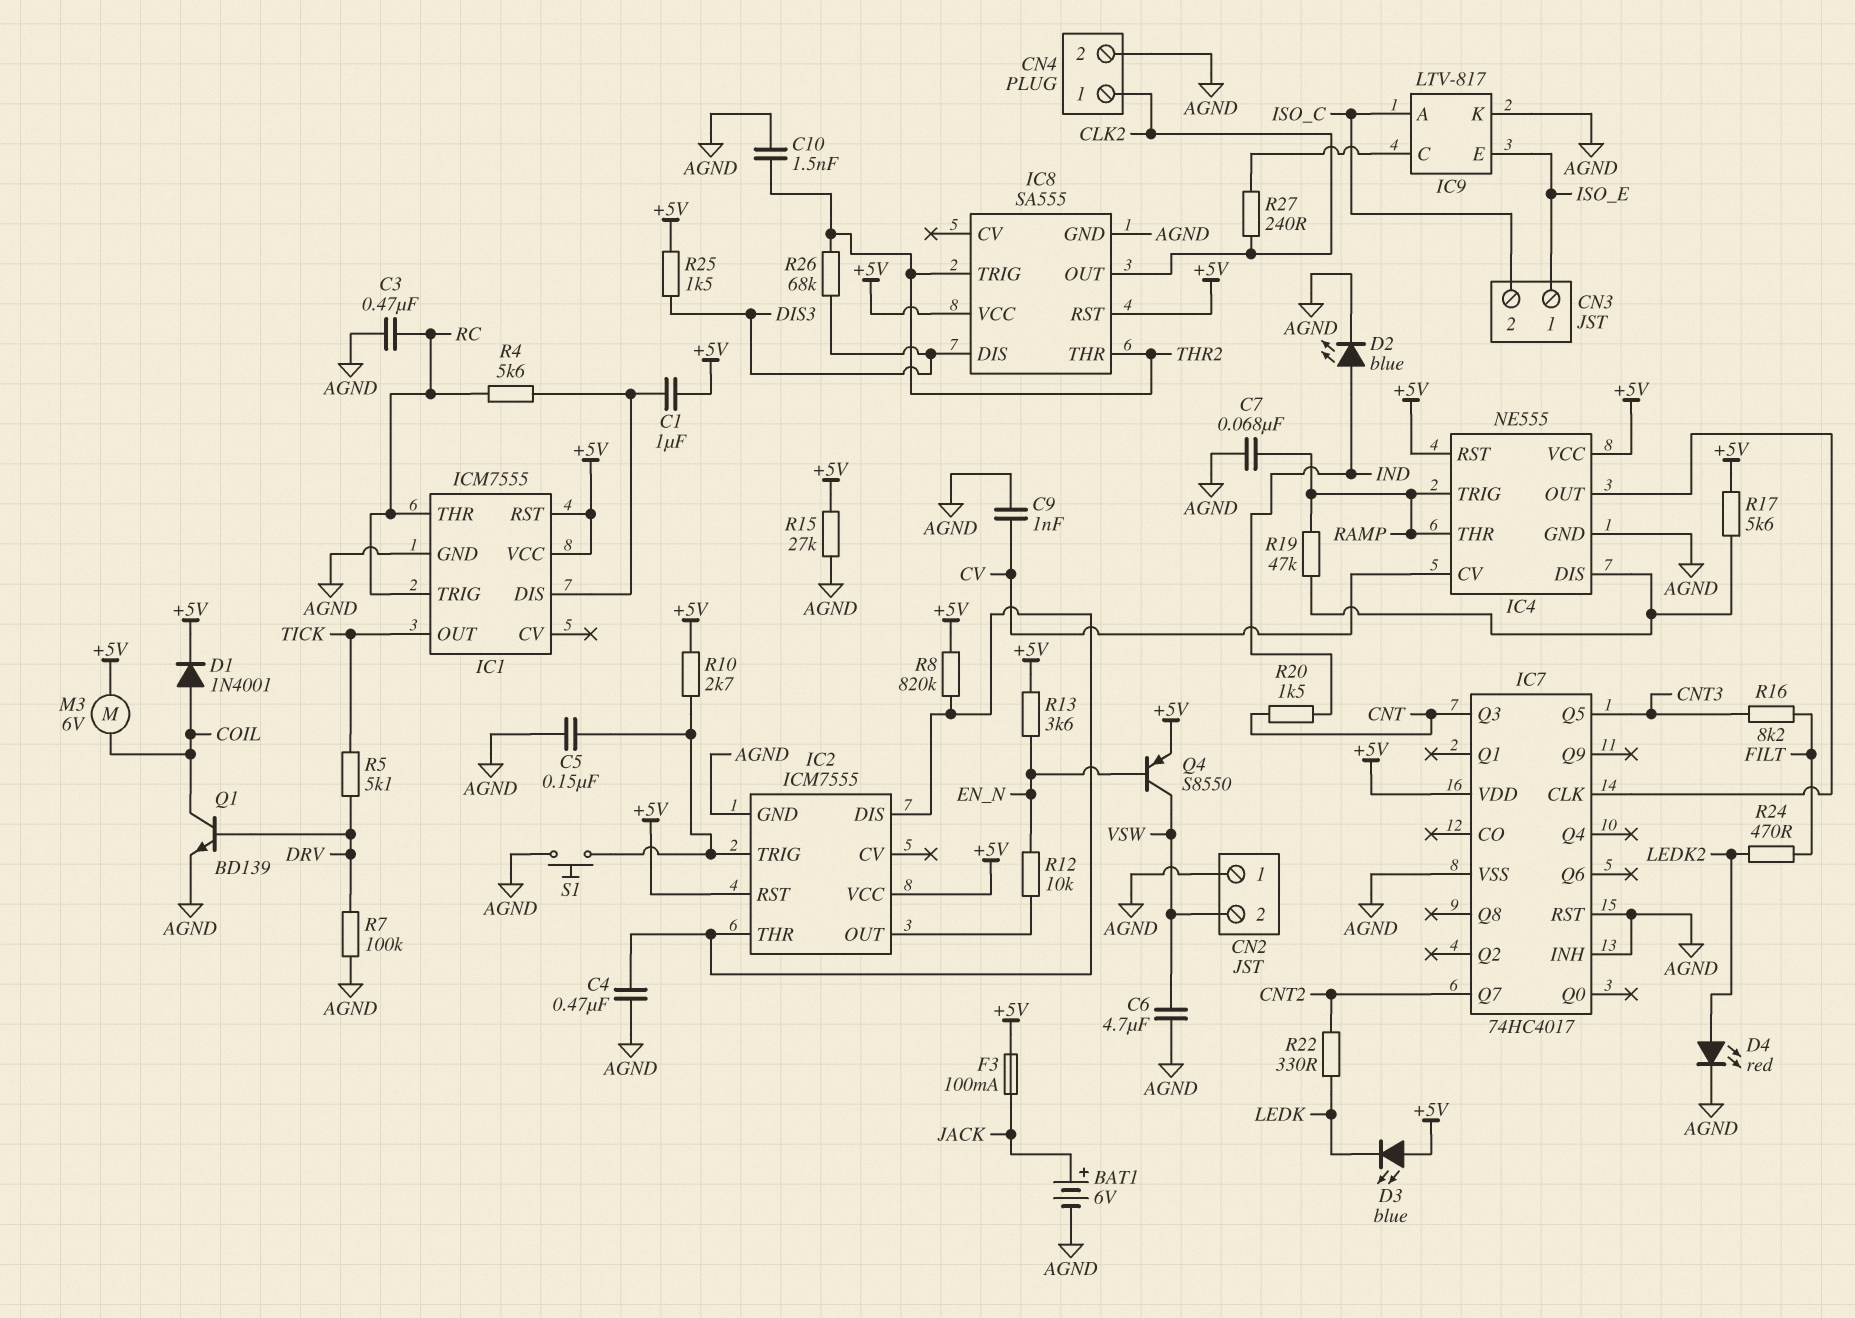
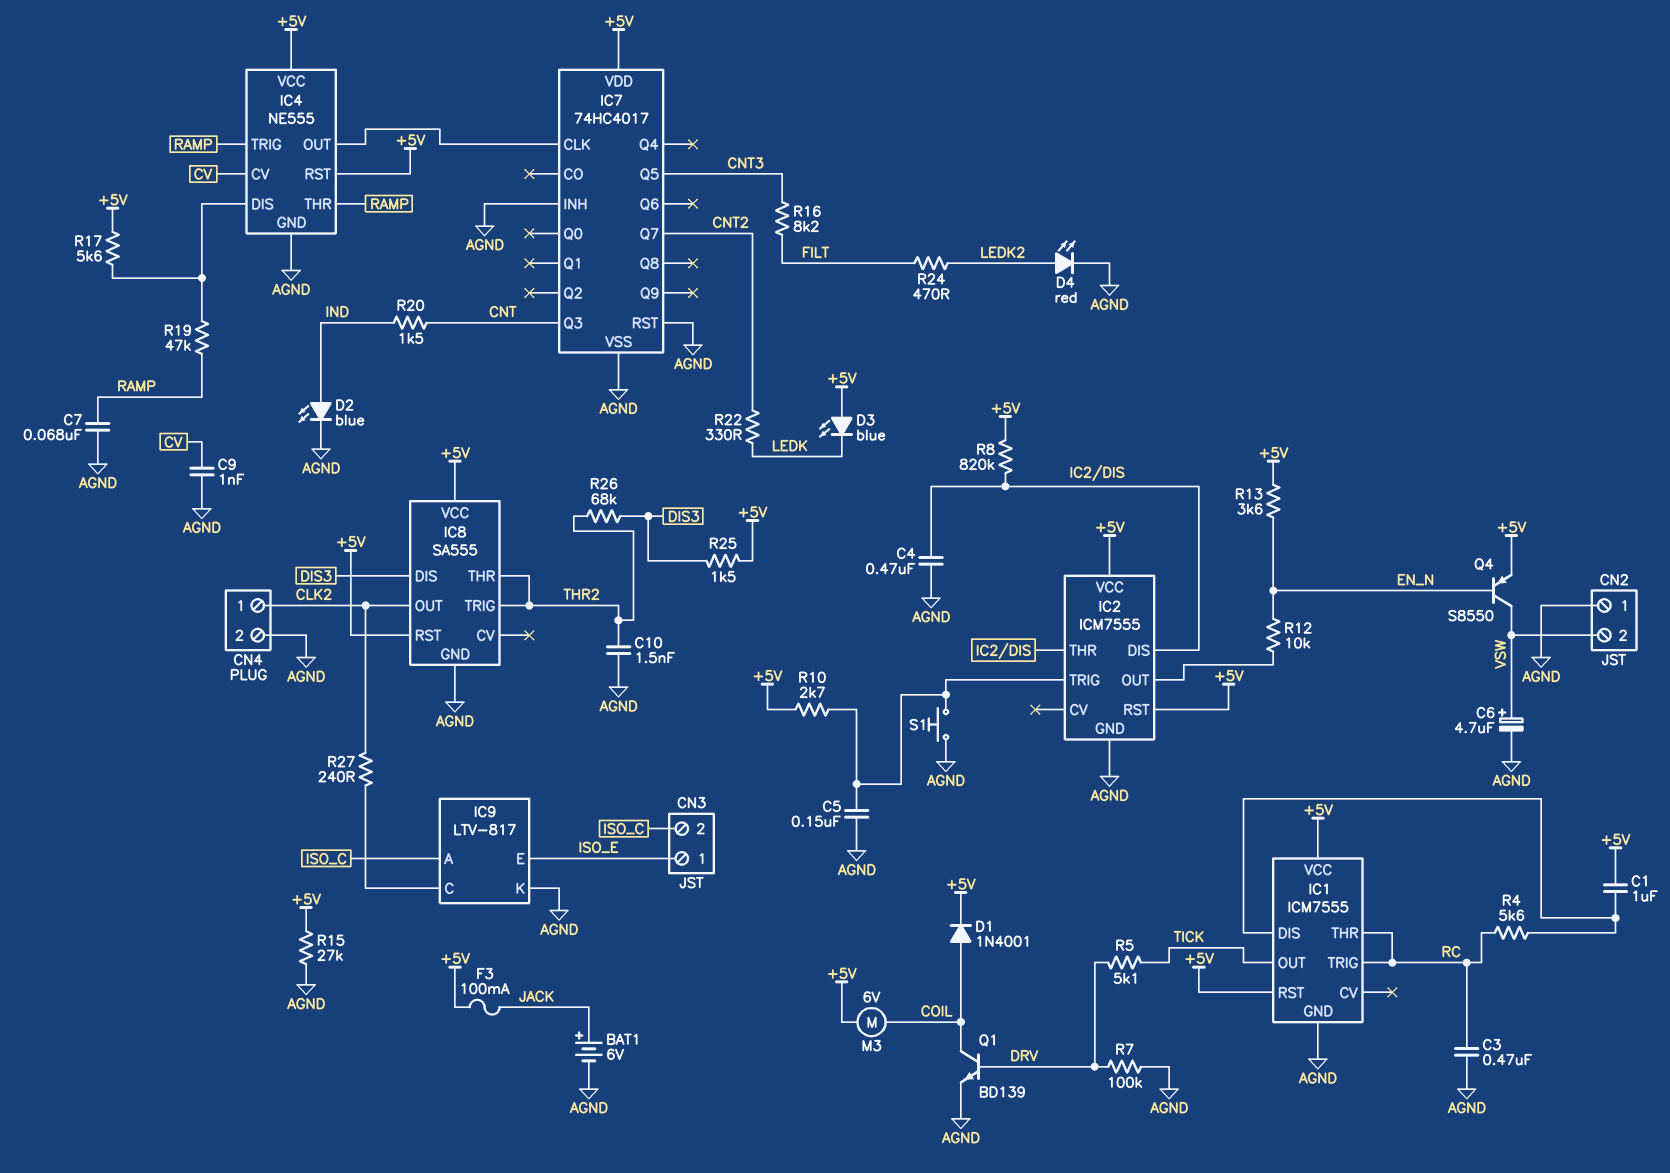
C6: 4.7uF (AGND, VSW) -> 4.7uF (plus VSW, minus AGND)

